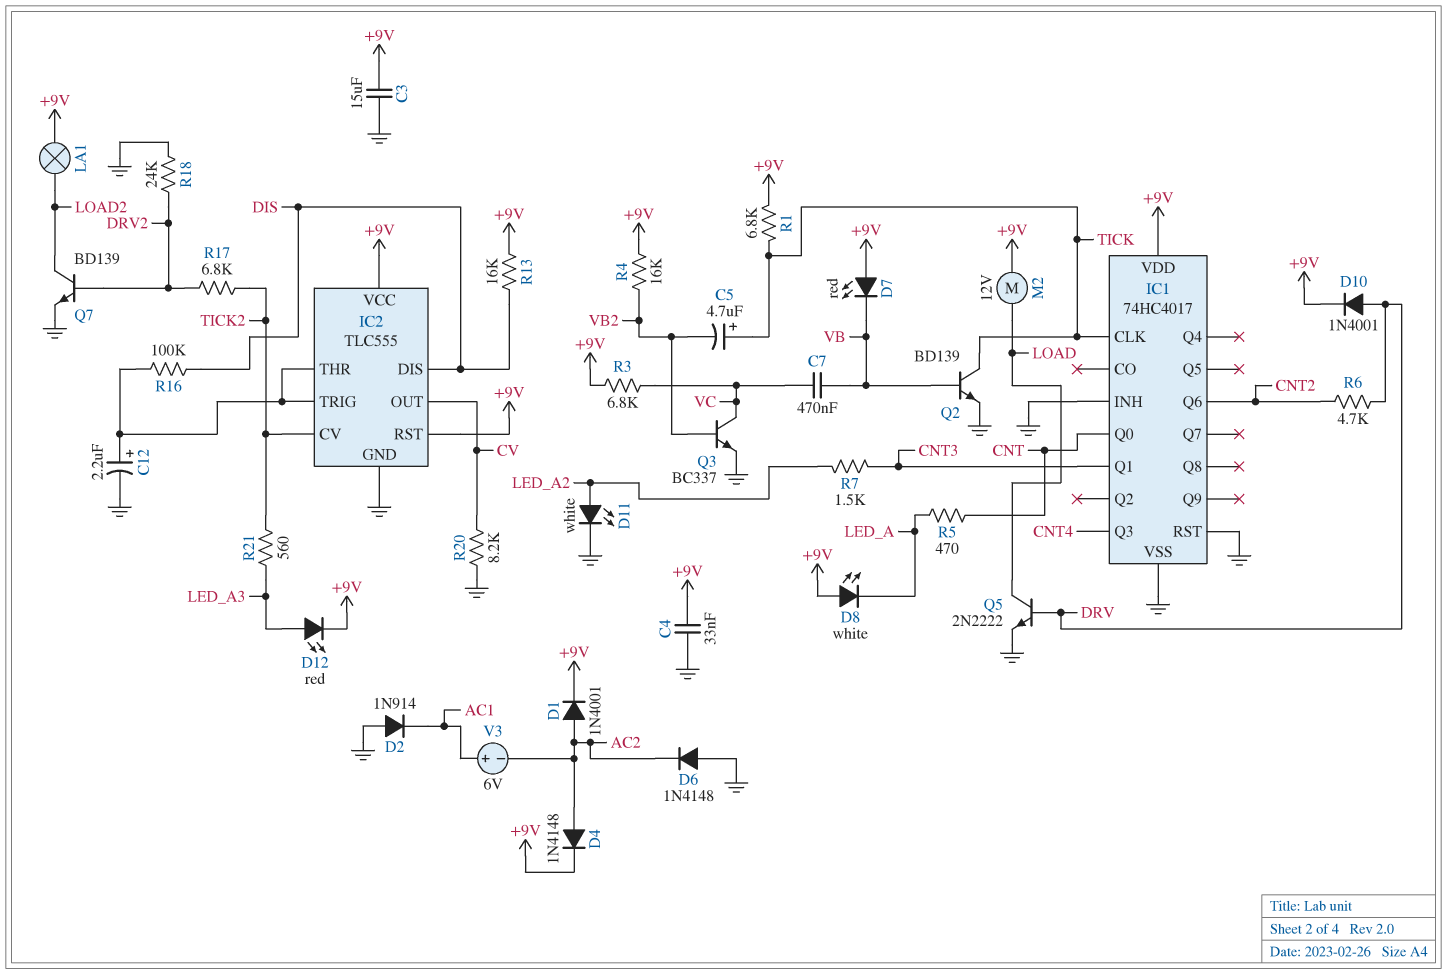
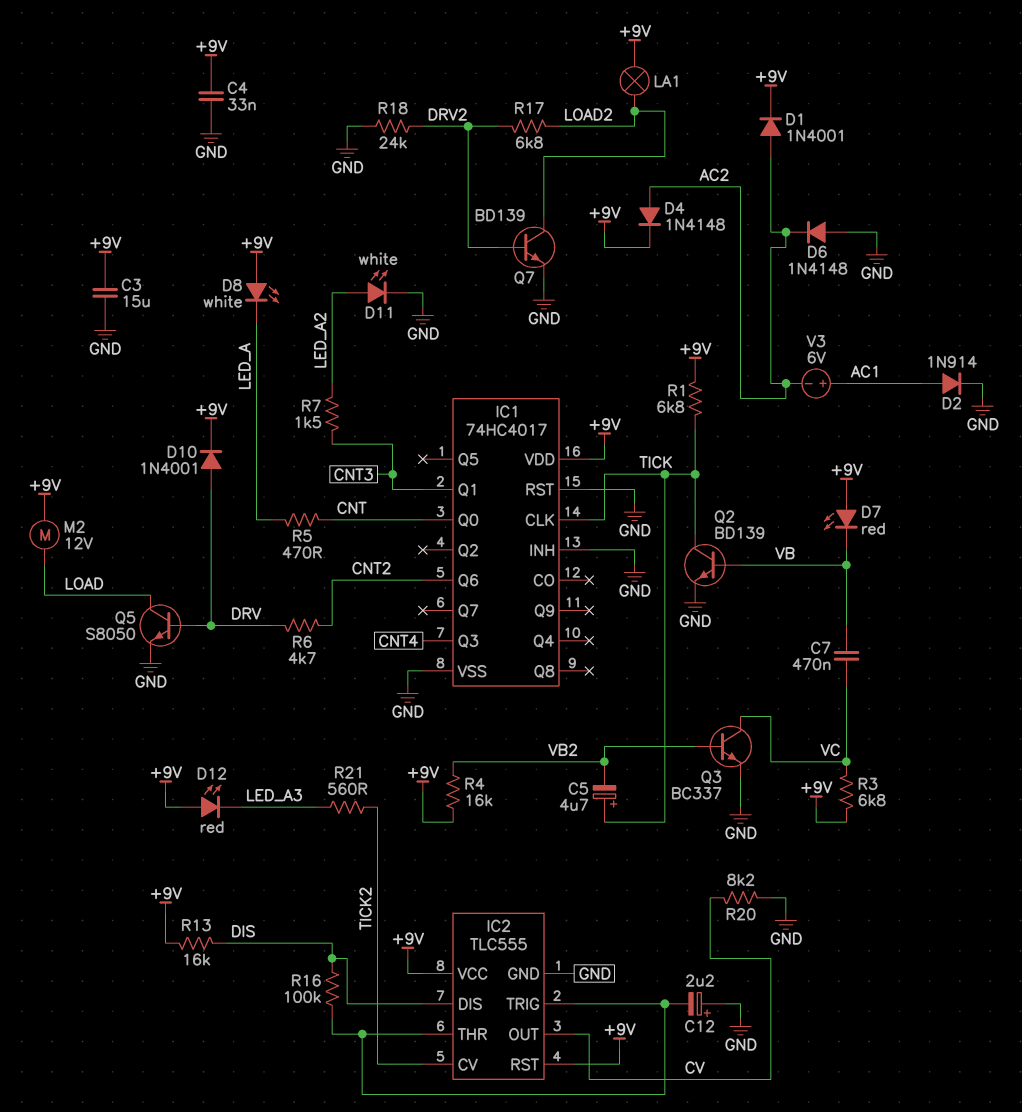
C12: 2.2uF (plus IC2/THR, minus GND) -> 2.2uF (plus GND, minus IC2/THR)
D2: diode 1N914 (A GND, K AC1) -> diode 1N914 (A AC1, K GND)
D12: LED red (A LED_A3, K +9V) -> LED red (A +9V, K LED_A3)
Q5: NPN 2N2222 (B DRV, C LOAD, E GND) -> NPN S8050 (B DRV, C LOAD, E GND)
R17: 6.8k (DRV2, TICK2) -> 6.8k (DRV2, LOAD2)

